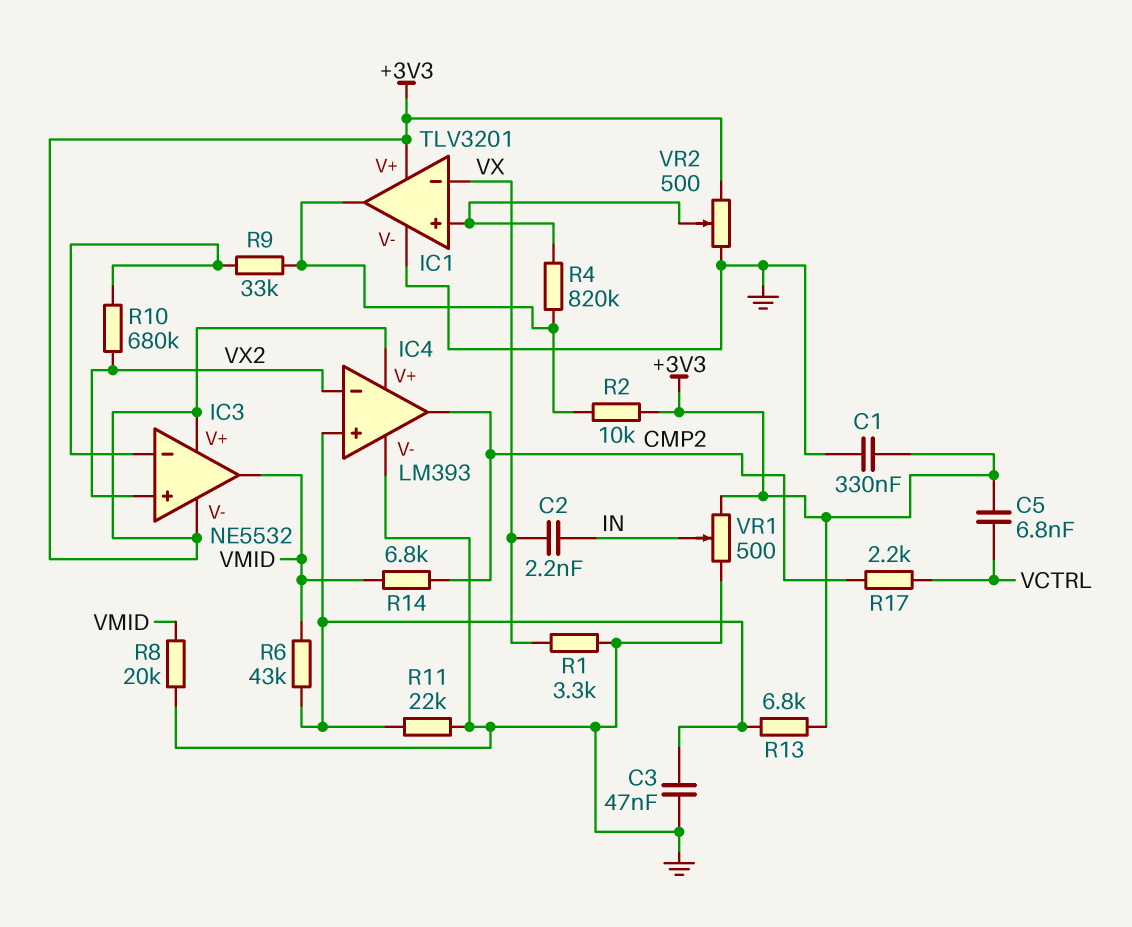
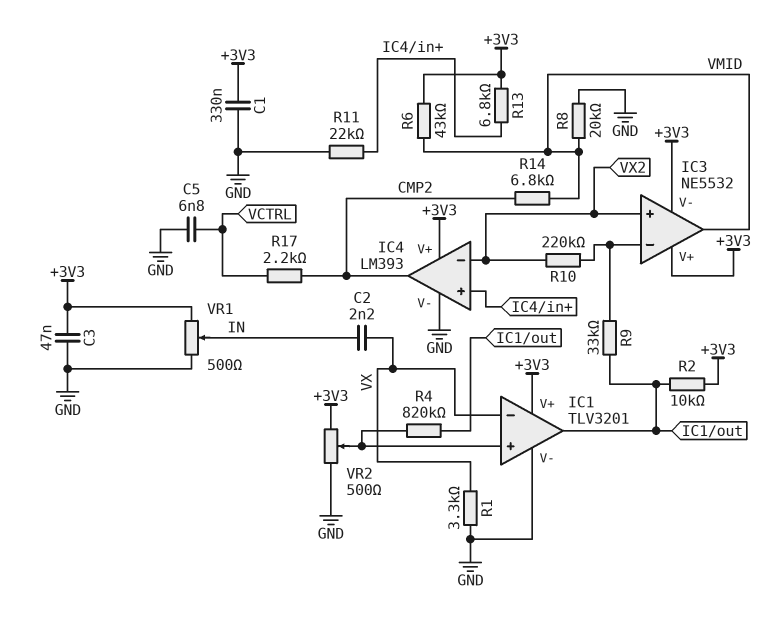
C3: 47nF (GND, IC4/in+) -> 47nF (+3V3, GND)
C5: 6.8nF (+3V3, VCTRL) -> 6.8nF (GND, VCTRL)
R6: 43k (IC4/in+, VMID) -> 43k (+3V3, VMID)
R10: 680k (IC3/in-, VX2) -> 220k (IC3/in-, VX2)

